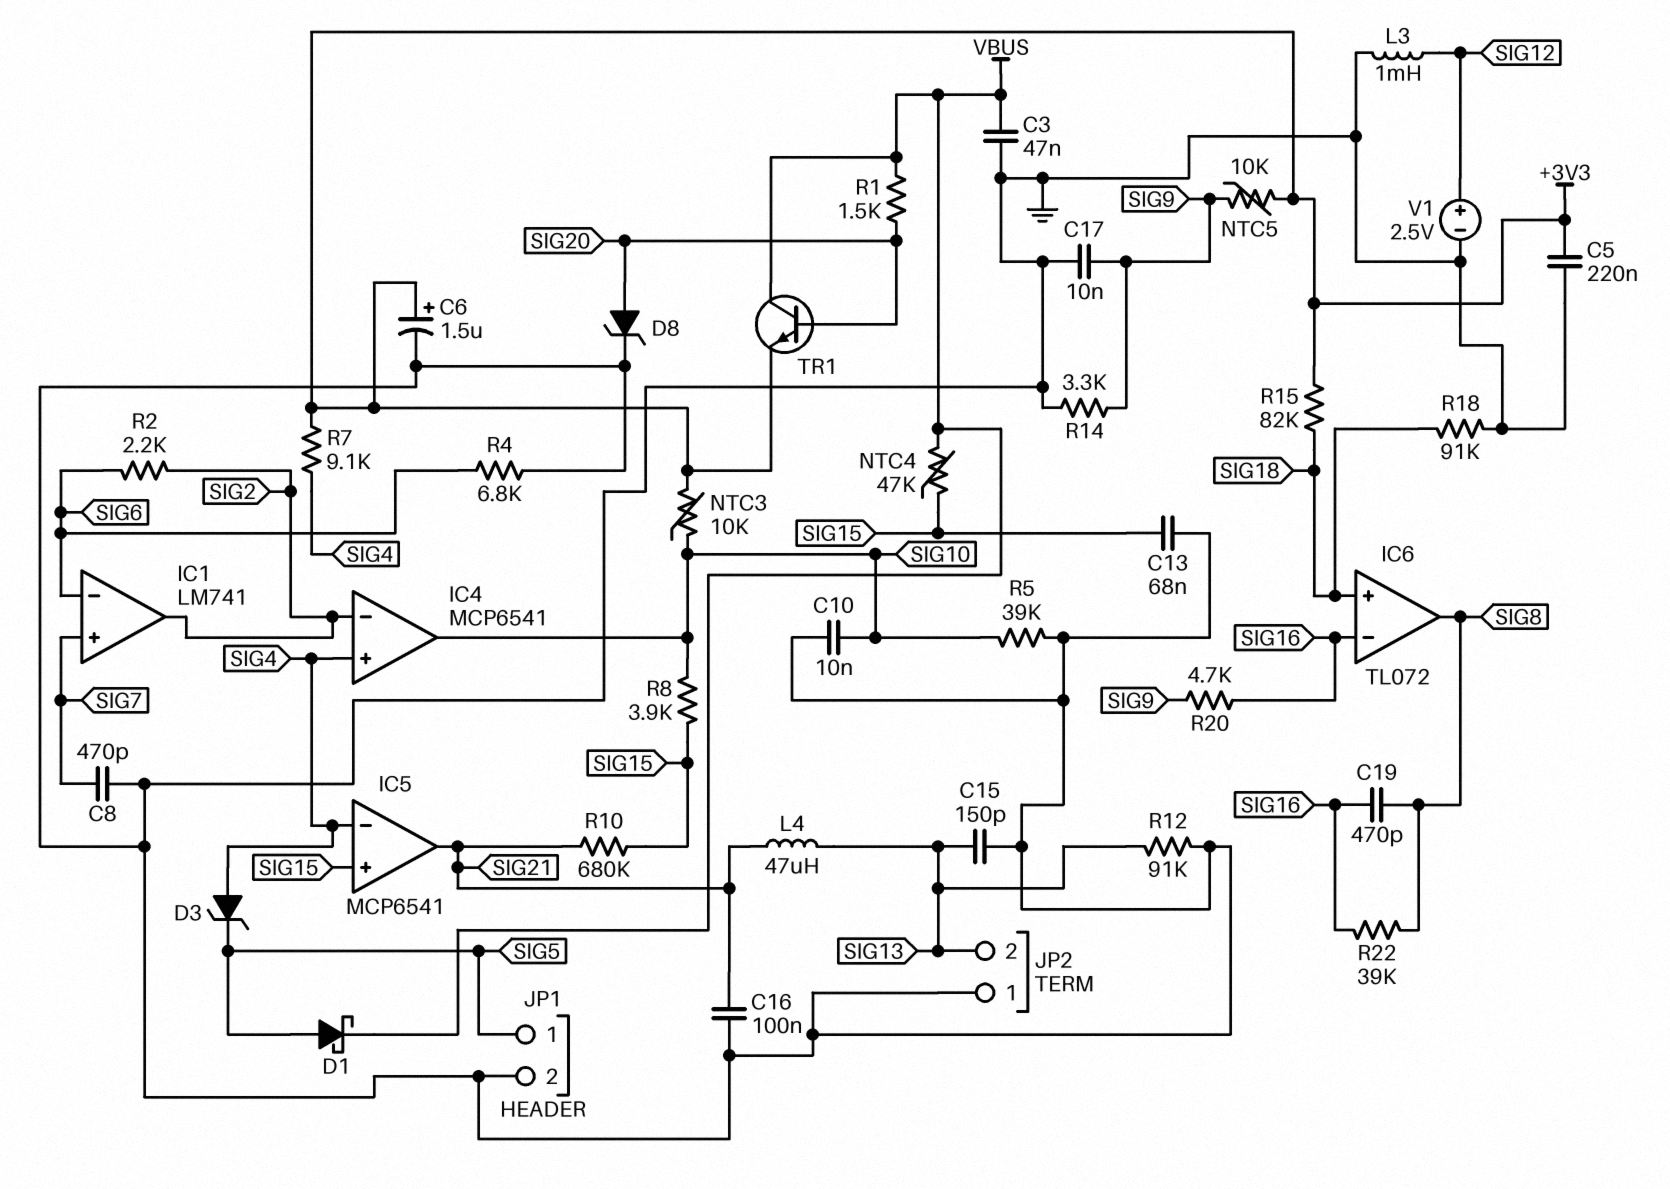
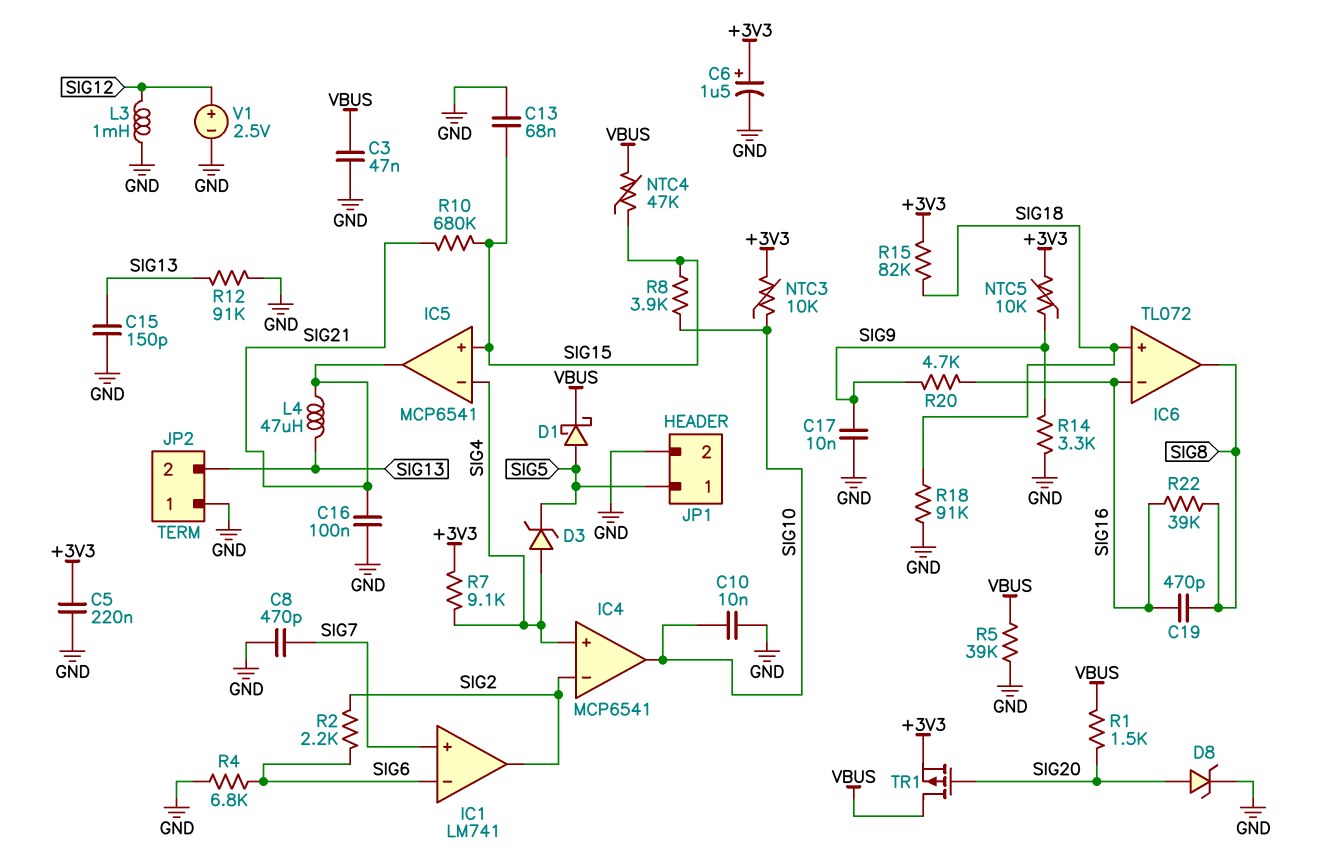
R5: 39k (GND, SIG10) -> 39k (GND, VBUS)
TR1: NPN (B SIG20, C VBUS, E +3V3) -> PMOS (G SIG20, D VBUS, S +3V3)

